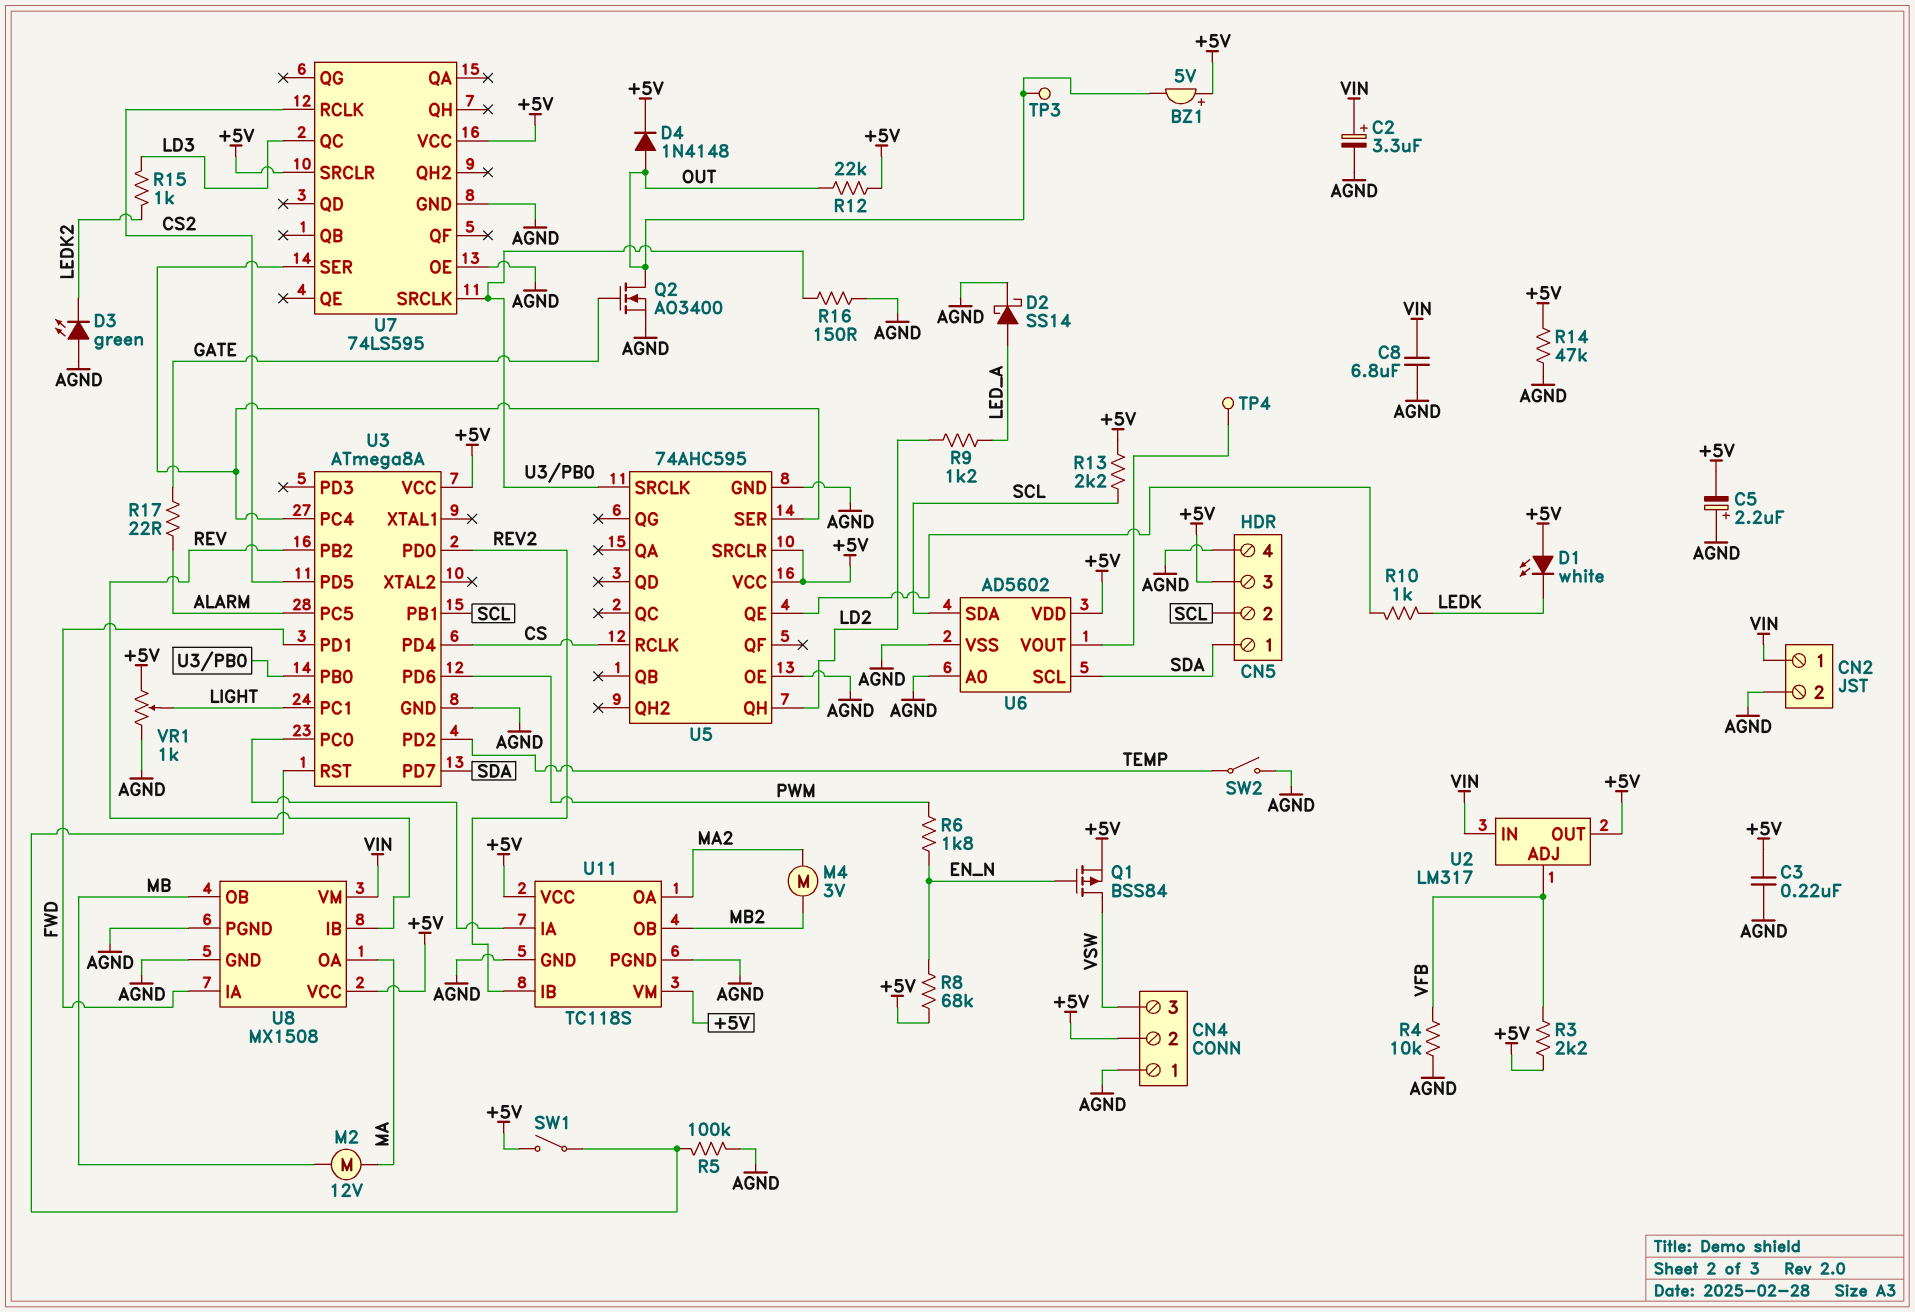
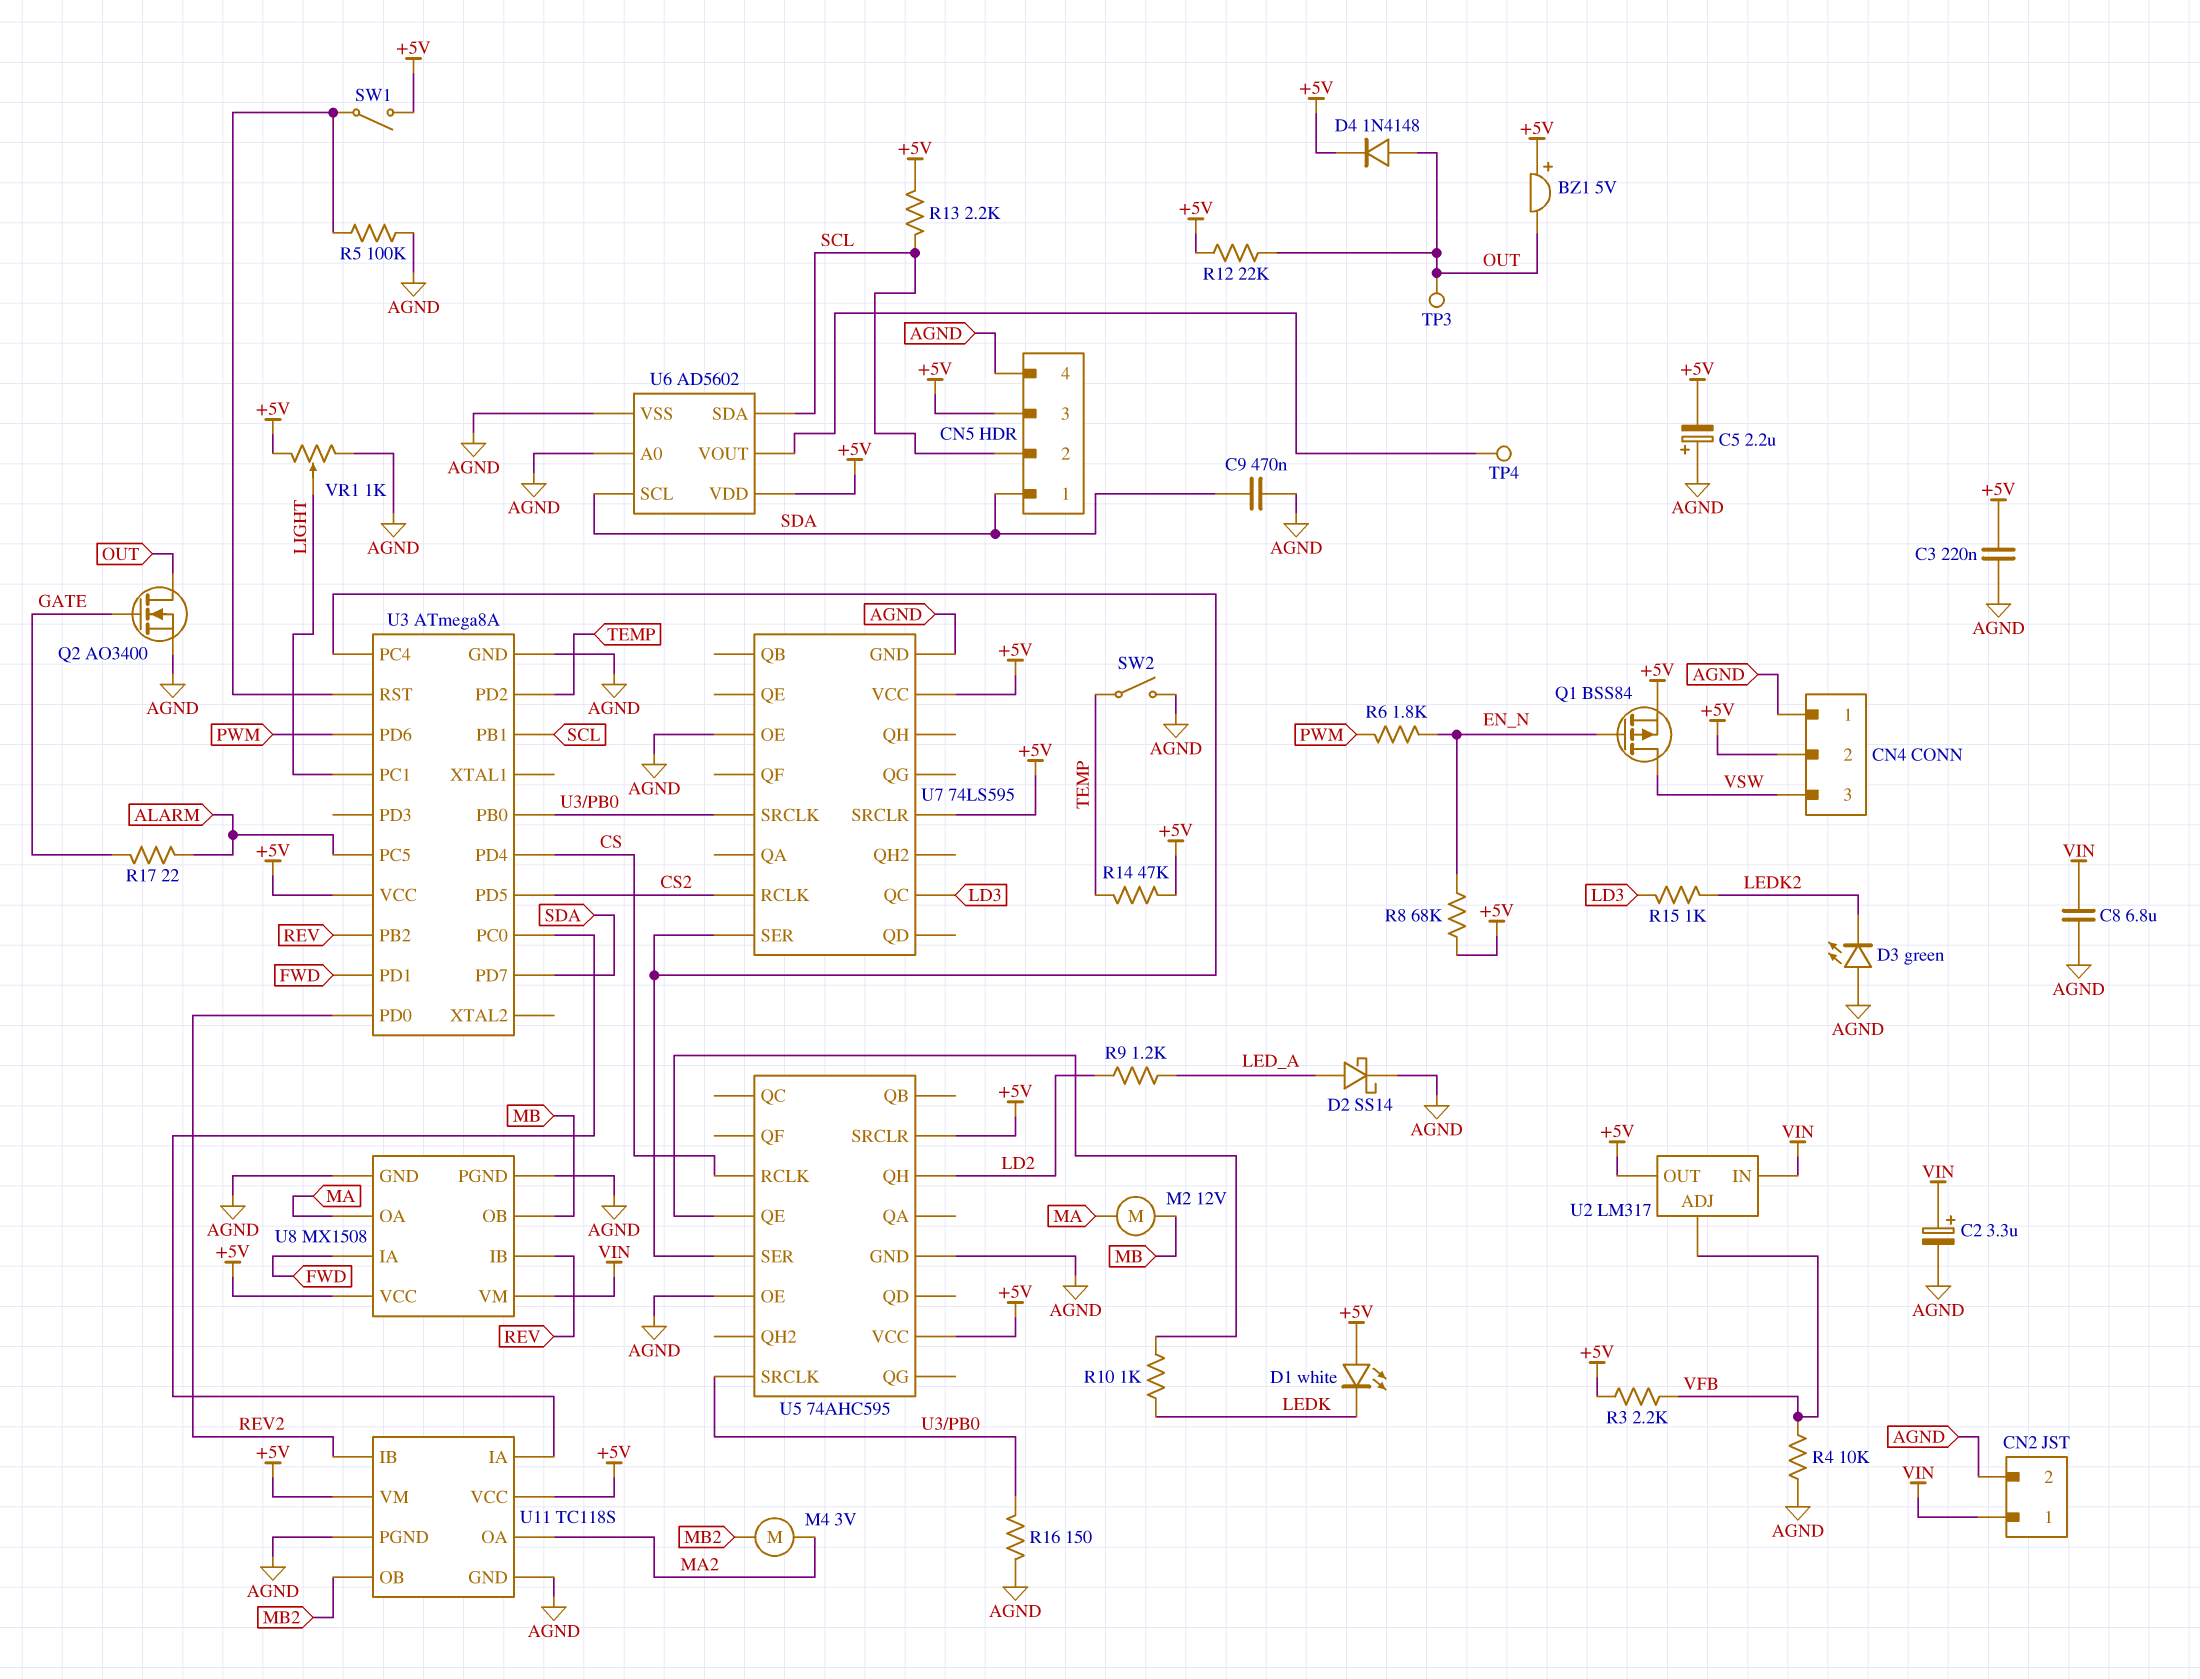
C9: none -> 470nF (AGND, SDA)
R14: 47k (+5V, AGND) -> 47k (+5V, TEMP)

